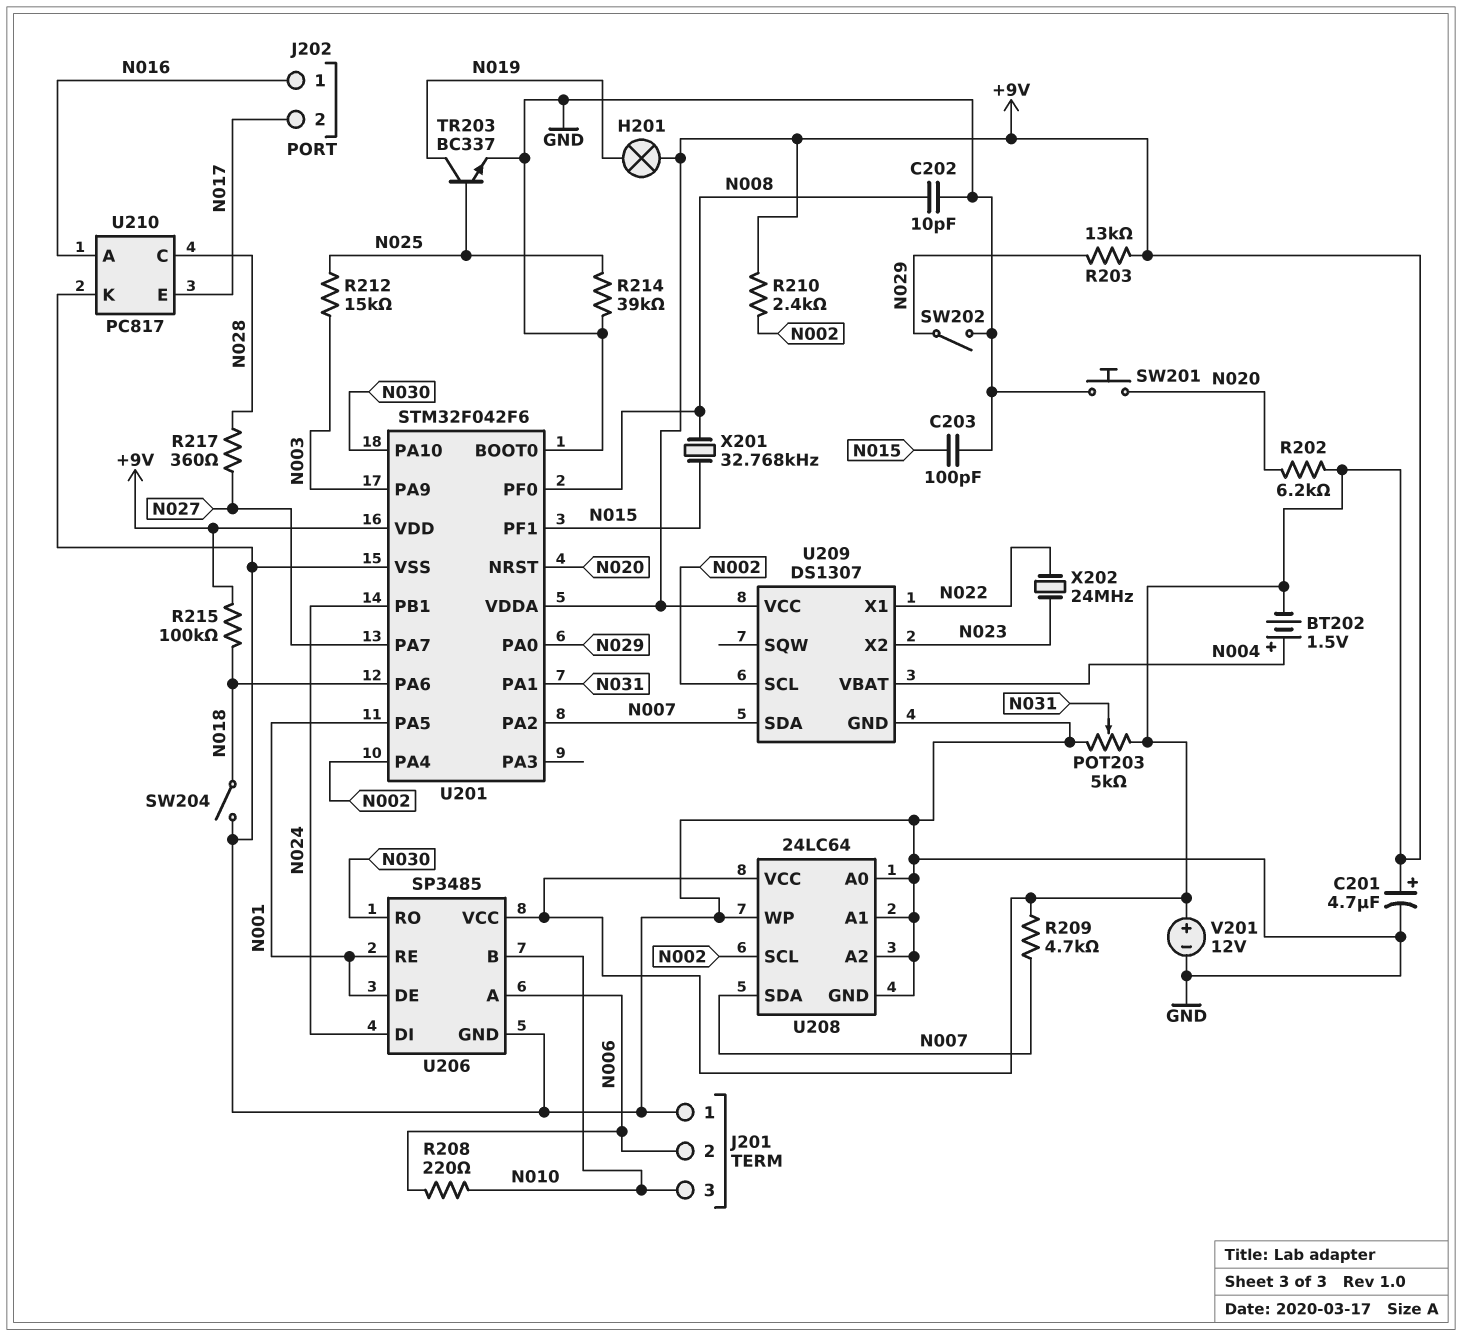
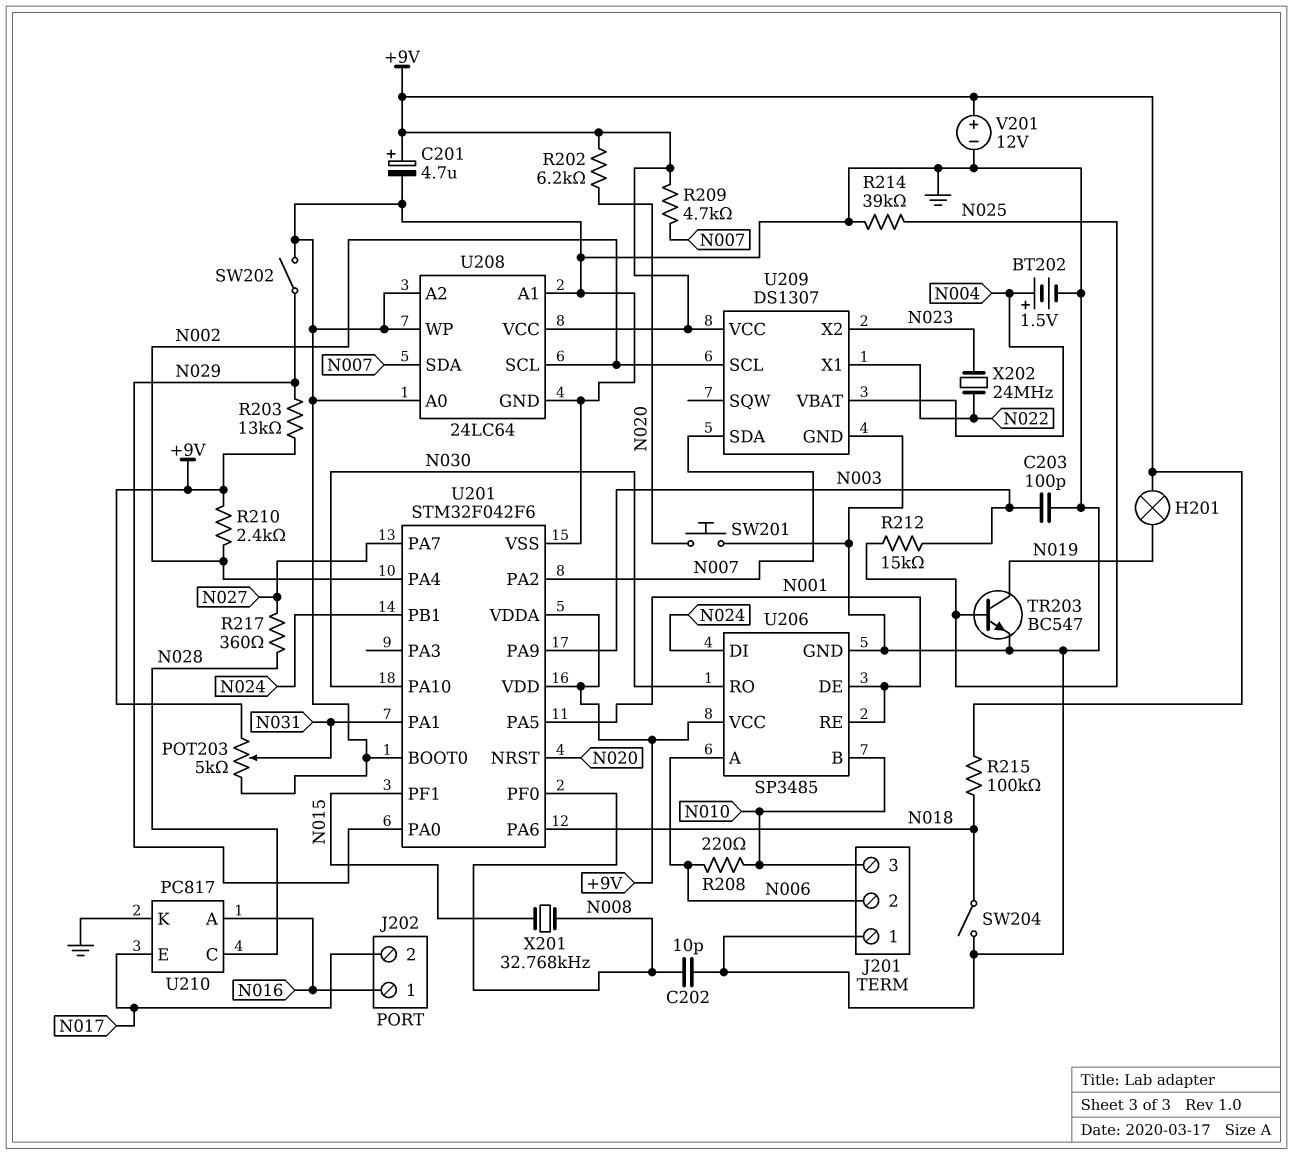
BT202: 1.5V (plus N004, minus +9V) -> 1.5V (plus N004, minus GND)
C203: 100pF (GND, N015) -> 100pF (GND, N003)
TR203: NPN BC337 (B N025, C N019, E GND) -> NPN BC547 (B N025, C N019, E GND)

